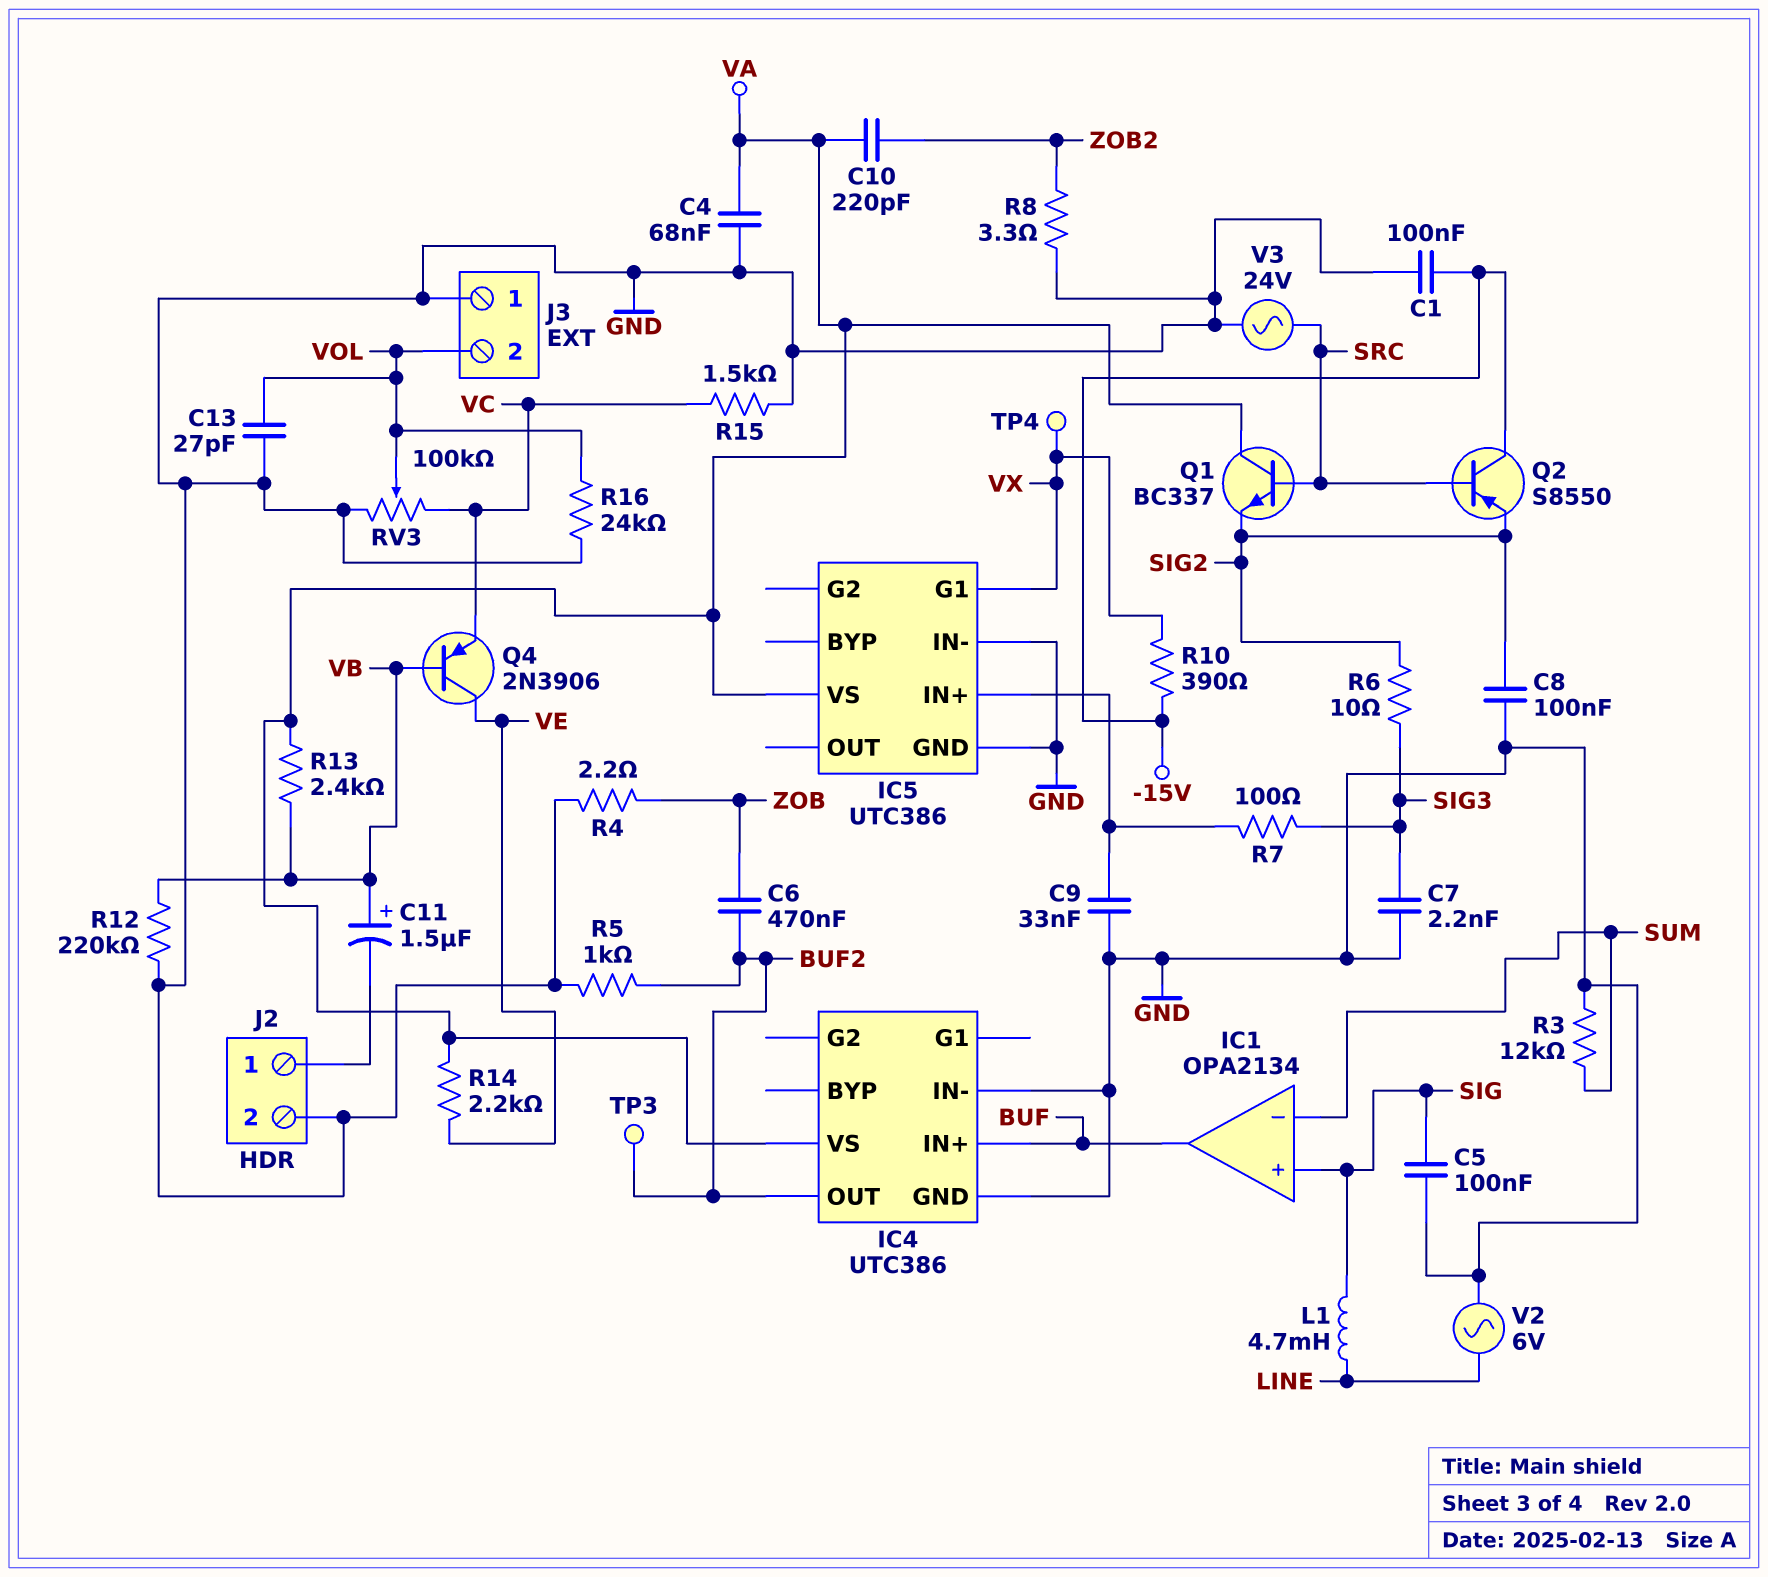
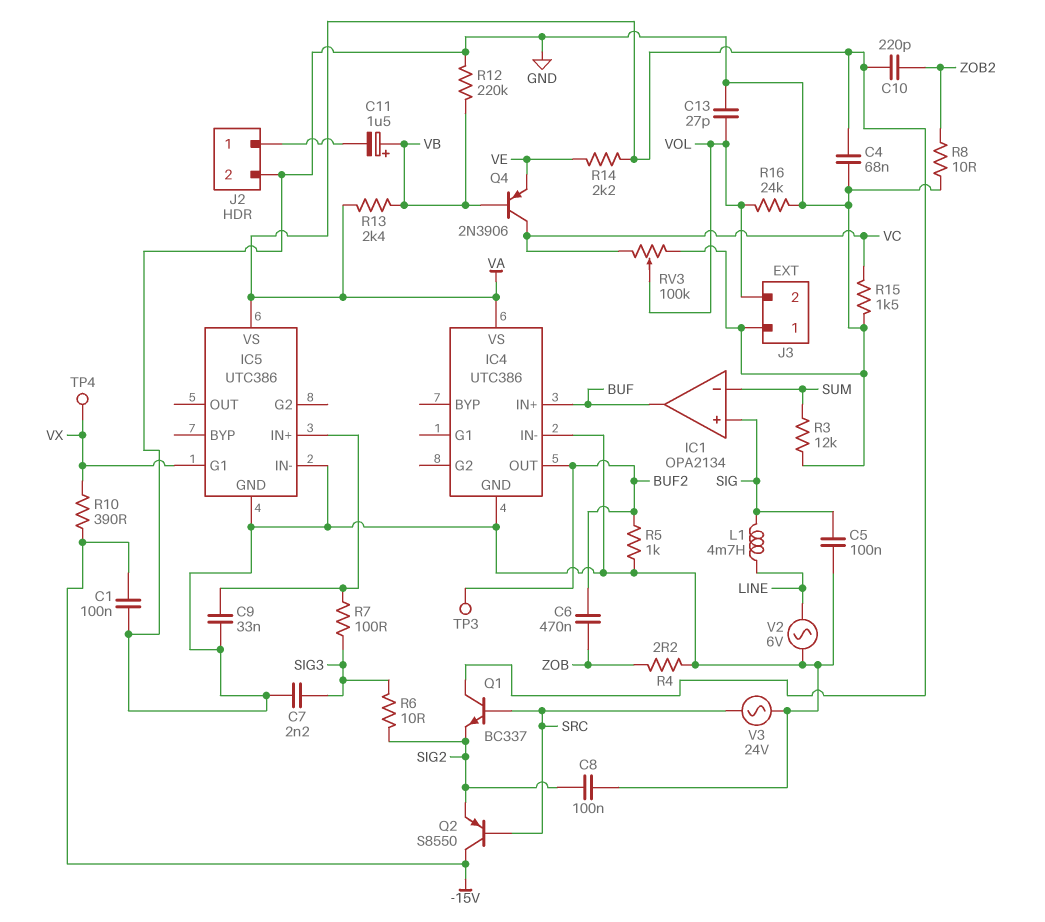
Q4: PNP 2N3906 (B VB, C VE, E VC) -> PNP 2N3906 (B VB, C VC, E VE)
R8: 3.3 (GND, ZOB2) -> 10 (GND, ZOB2)

